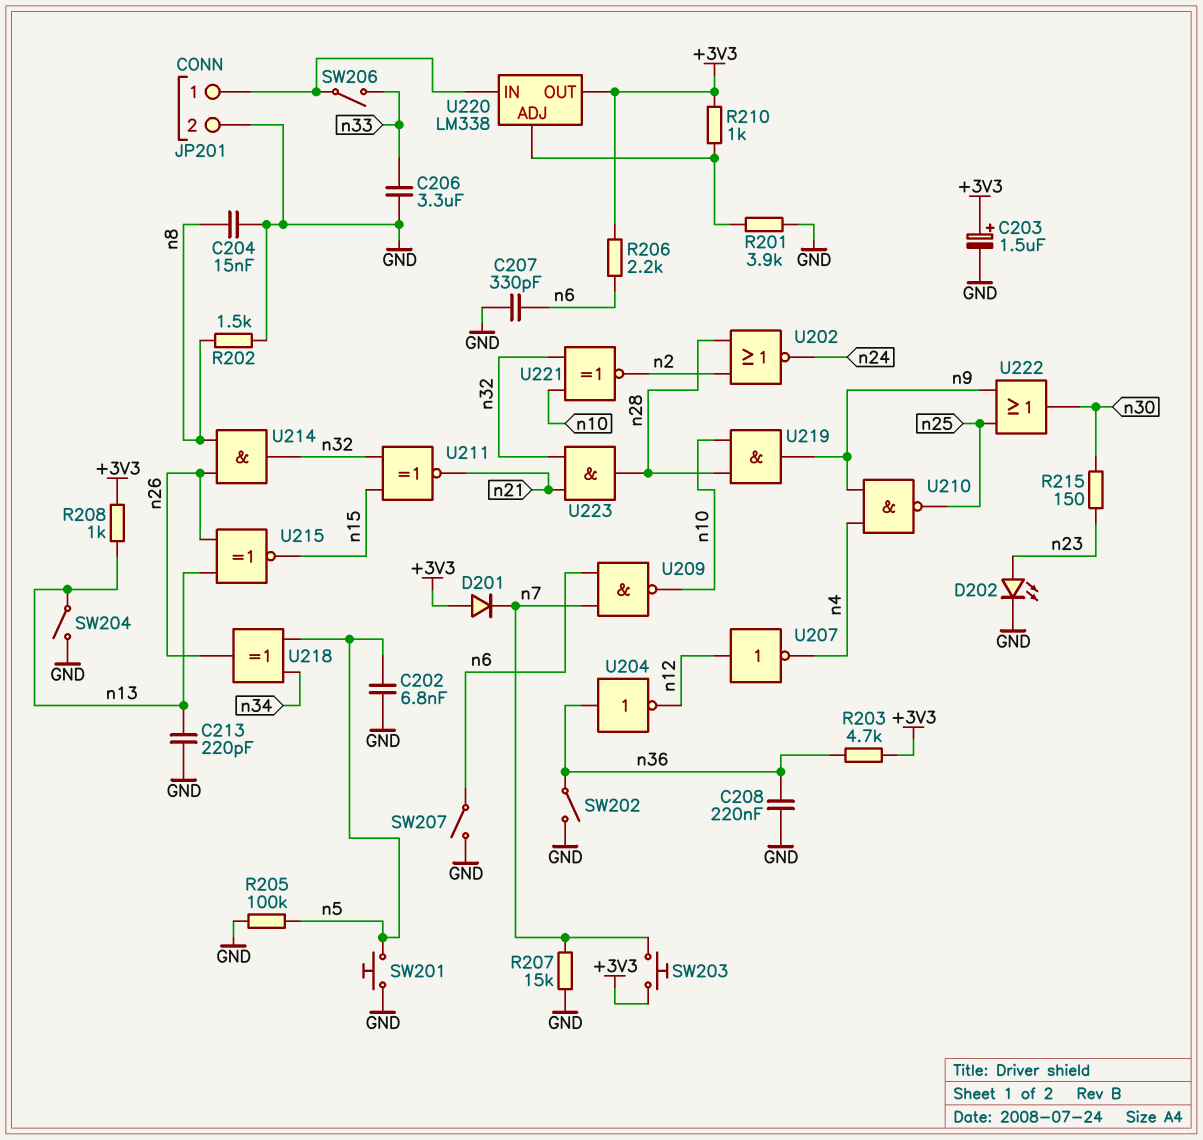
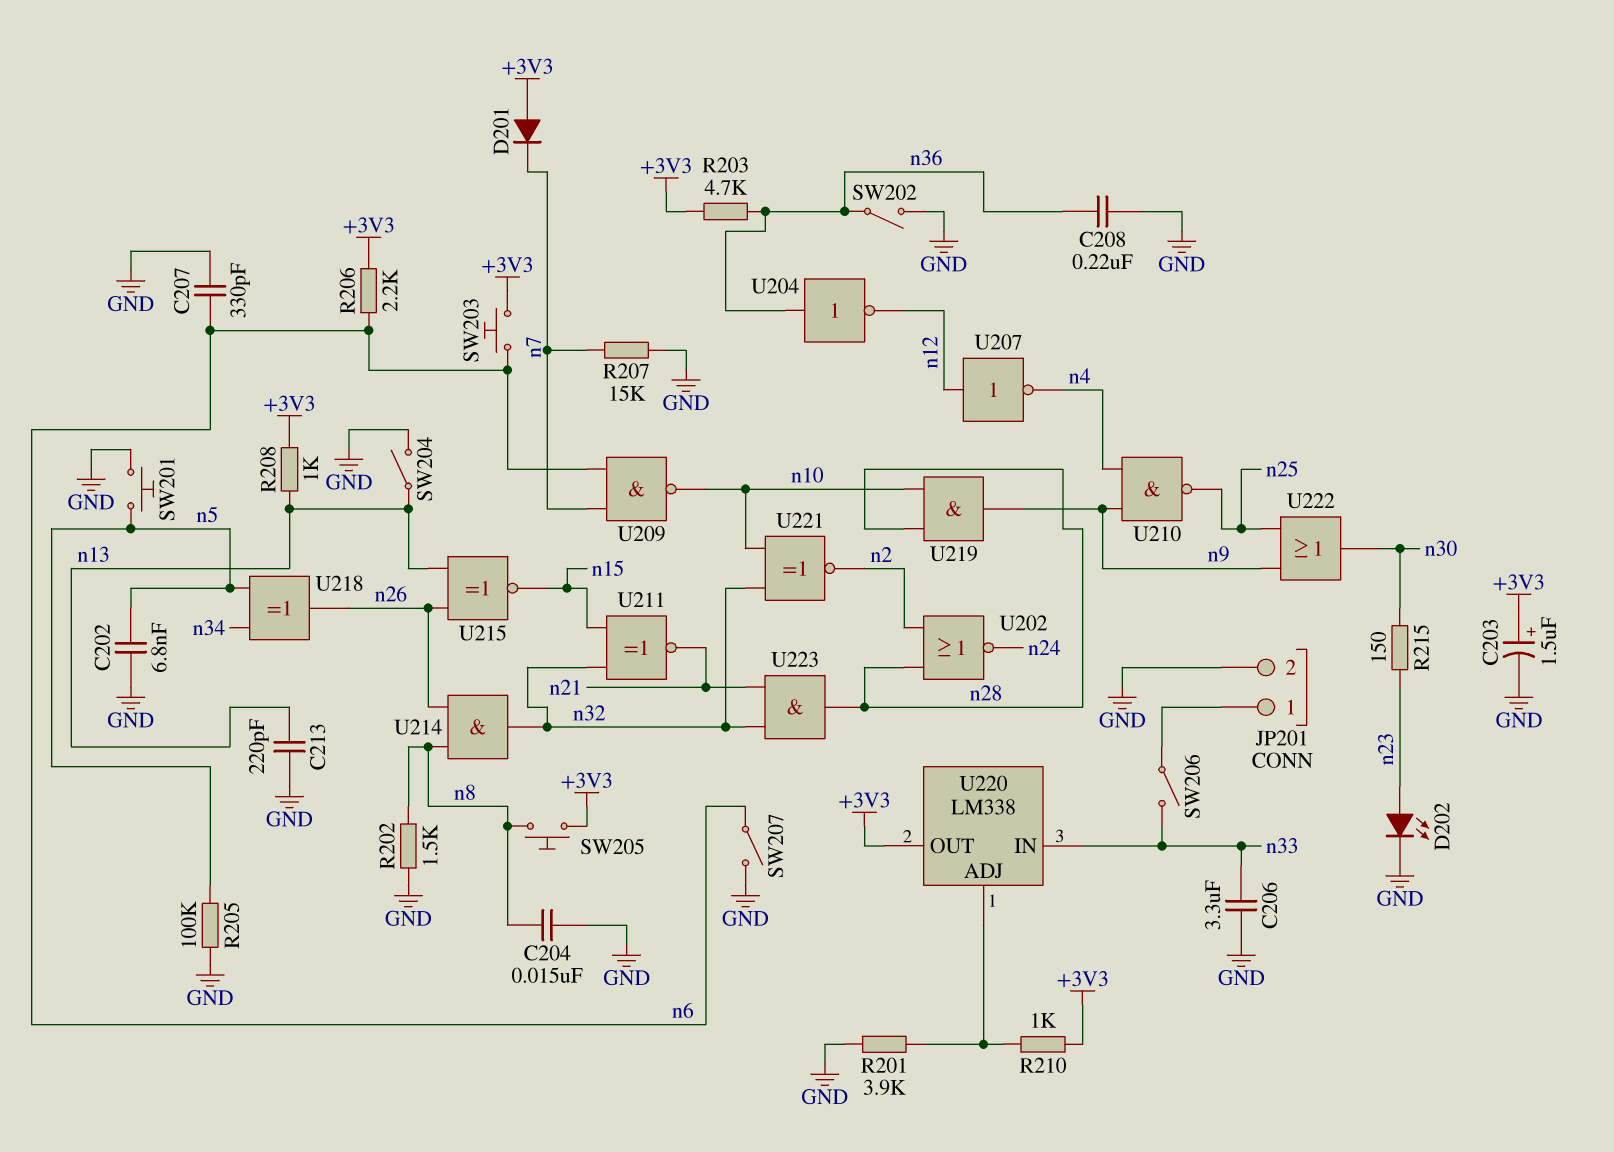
SW203: button (+3V3, n7) -> button (+3V3, n6)
SW205: none -> button (+3V3, n8)
U220 pin IN: JP201/1 -> n33

